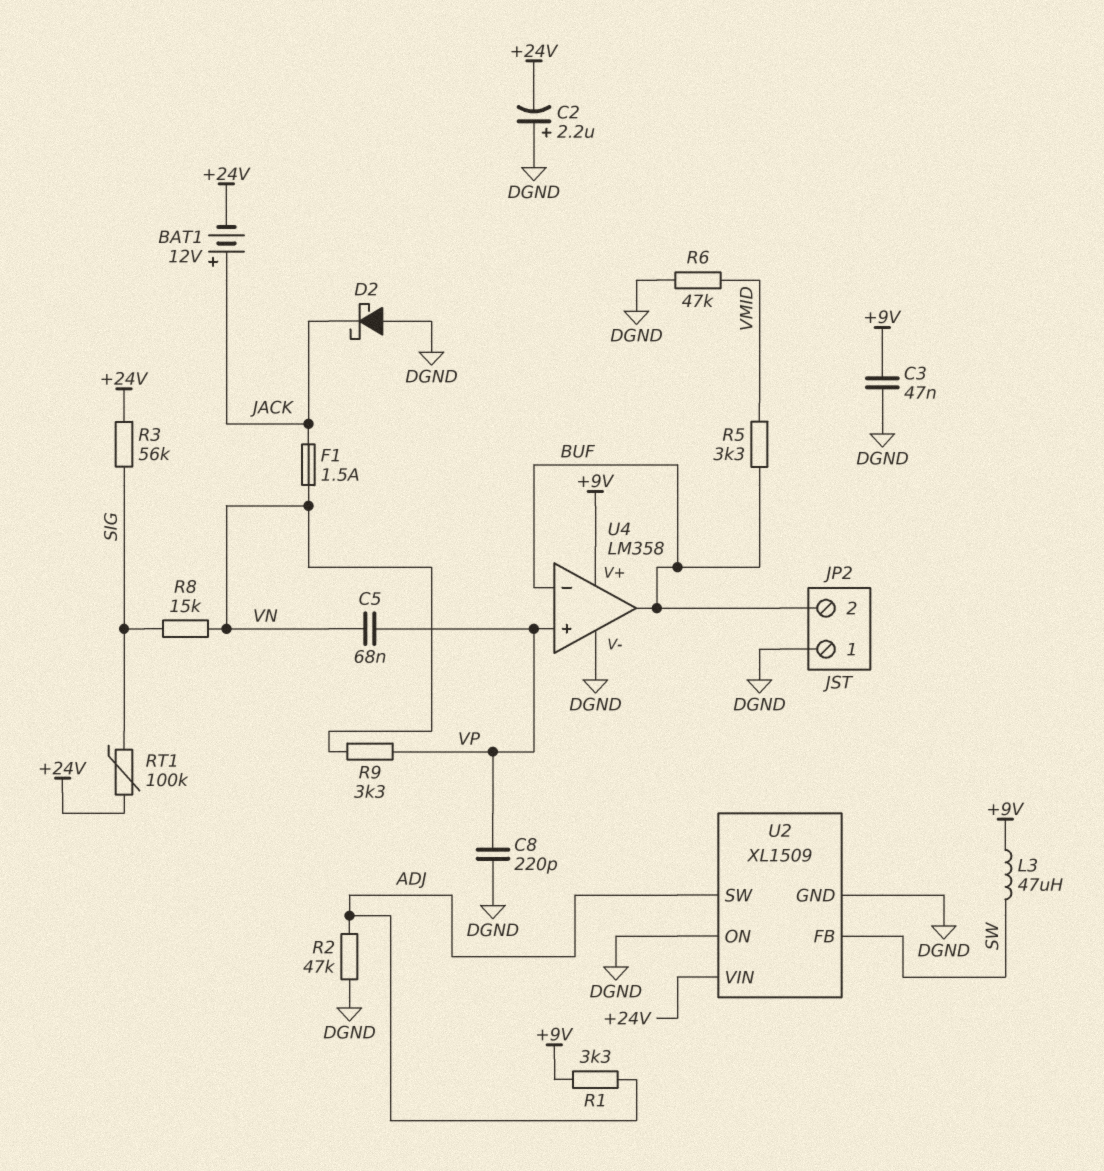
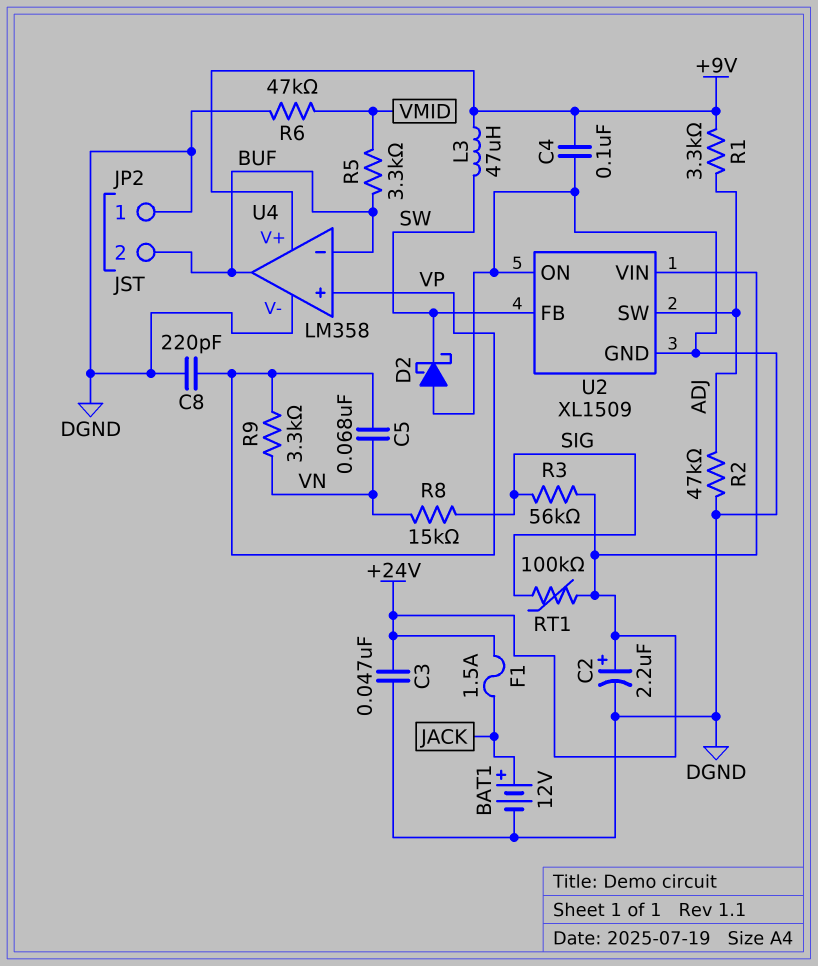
BAT1: 12V (plus JACK, minus +24V) -> 12V (plus JACK, minus DGND)
C2: 2.2uF (plus DGND, minus +24V) -> 2.2uF (plus +24V, minus DGND)
C3: 47nF (+9V, DGND) -> 47nF (+24V, DGND)
C4: none -> 100nF (+9V, DGND)
D2: schottky (A DGND, K JACK) -> schottky (A DGND, K SW)
F1: 1.5A (JACK, VN) -> 1.5A (+24V, JACK)

